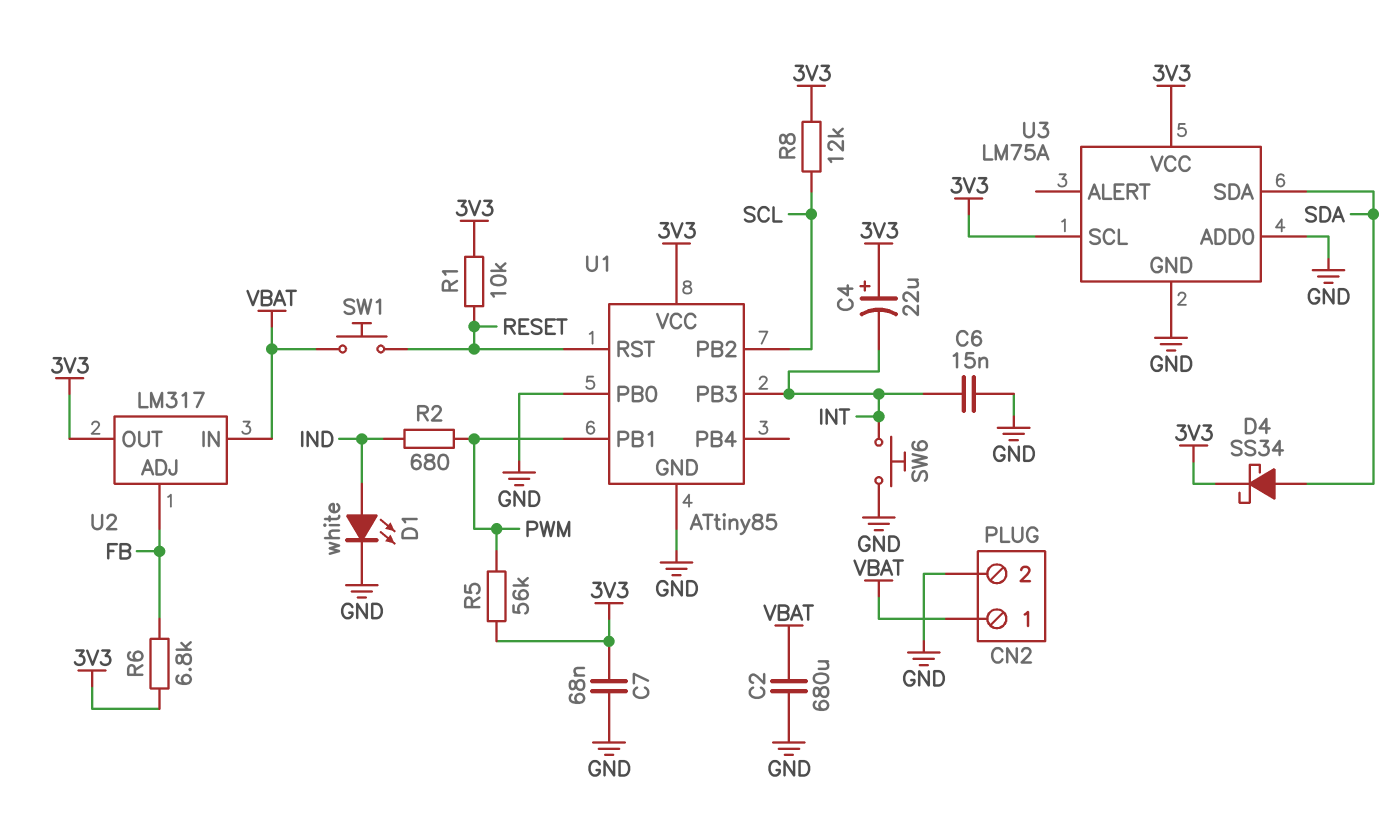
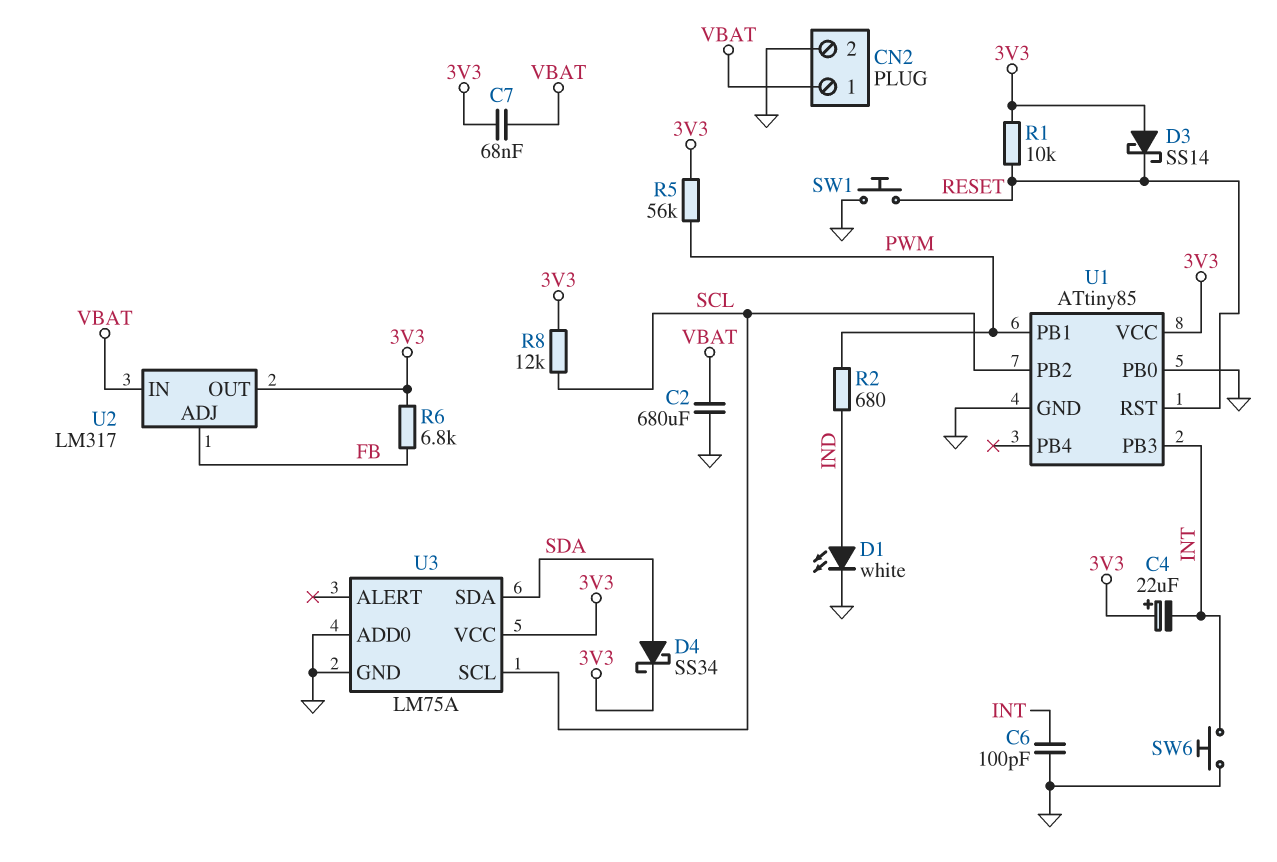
C6: 15nF (GND, INT) -> 100pF (GND, INT)
C7: 68nF (3V3, GND) -> 68nF (3V3, VBAT)
D3: none -> schottky SS14 (A 3V3, K RESET)
SW1: button (RESET, VBAT) -> button (GND, RESET)
U3 pin SCL: 3V3 -> SCL

